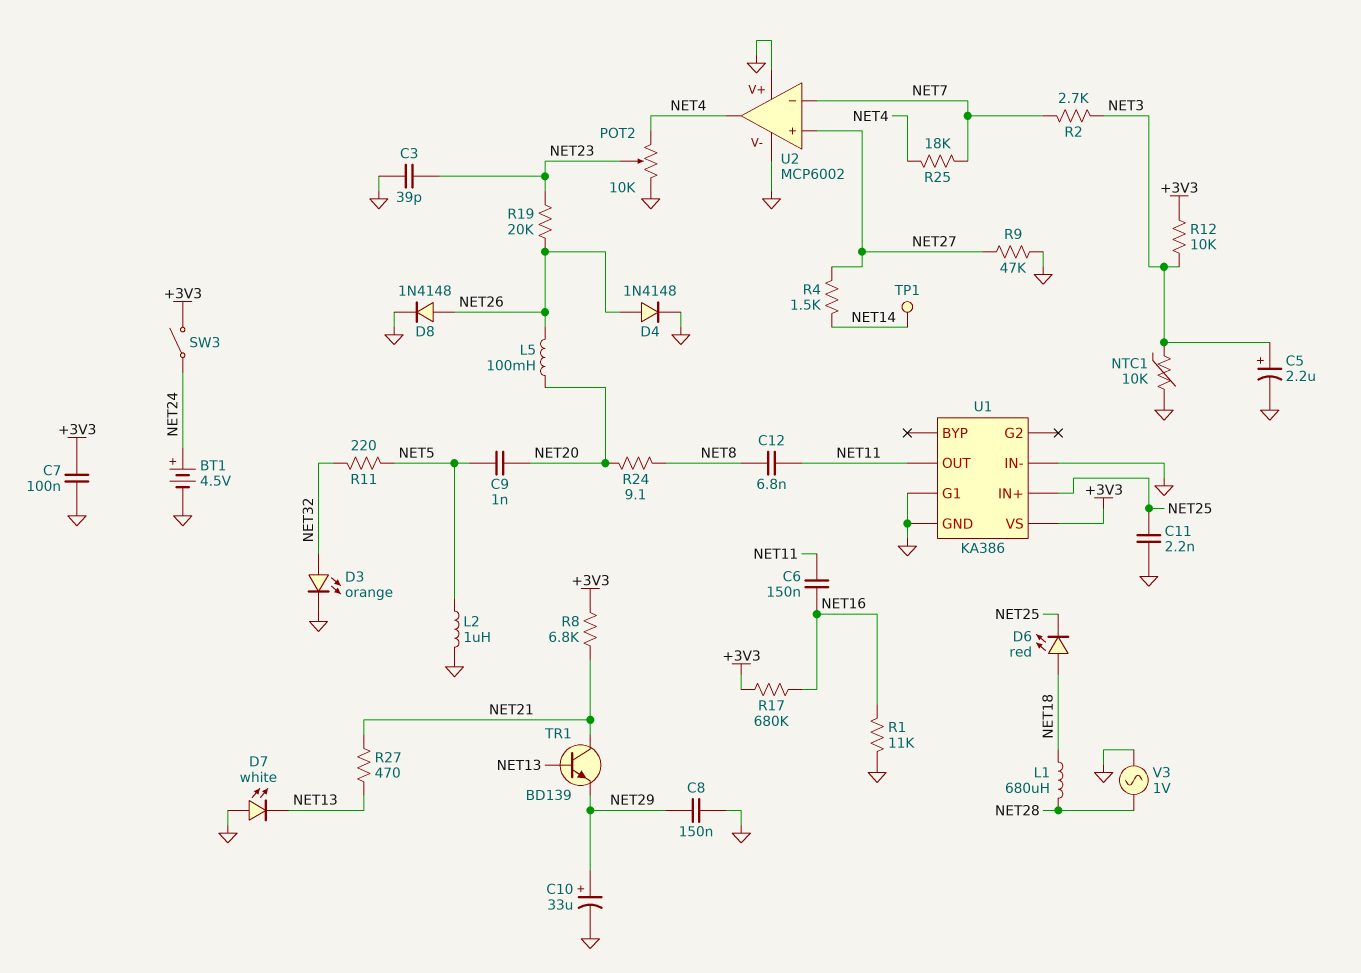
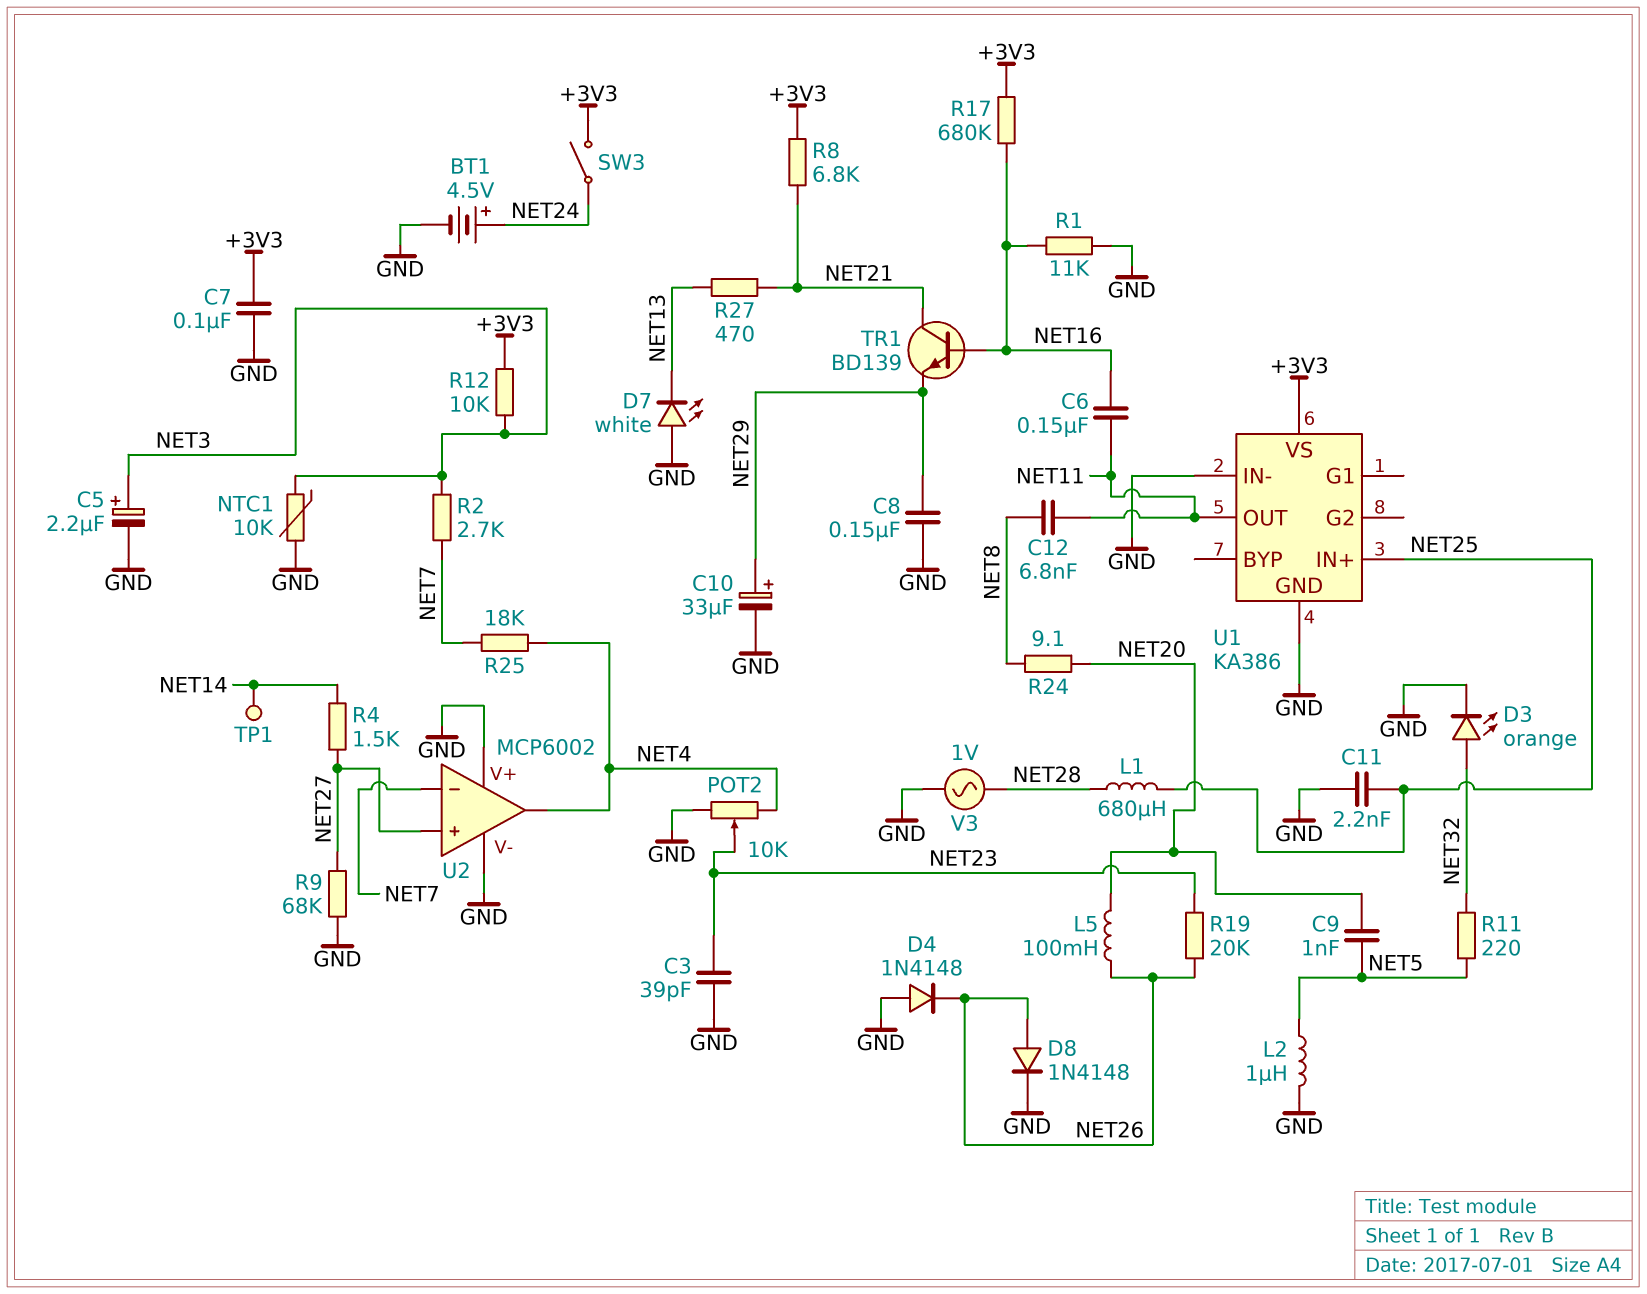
D4: diode 1N4148 (A NET26, K GND) -> diode 1N4148 (A GND, K NET26)
D6: LED red (A NET18, K NET25) -> none
L1: 680uH (NET18, NET28) -> 680uH (NET25, NET28)
R9: 47k (GND, NET27) -> 68k (GND, NET27)
TR1: NPN BD139 (B NET13, C NET21, E NET29) -> NPN BD139 (B NET16, C NET21, E NET29)
U1 pin G1: GND -> none

